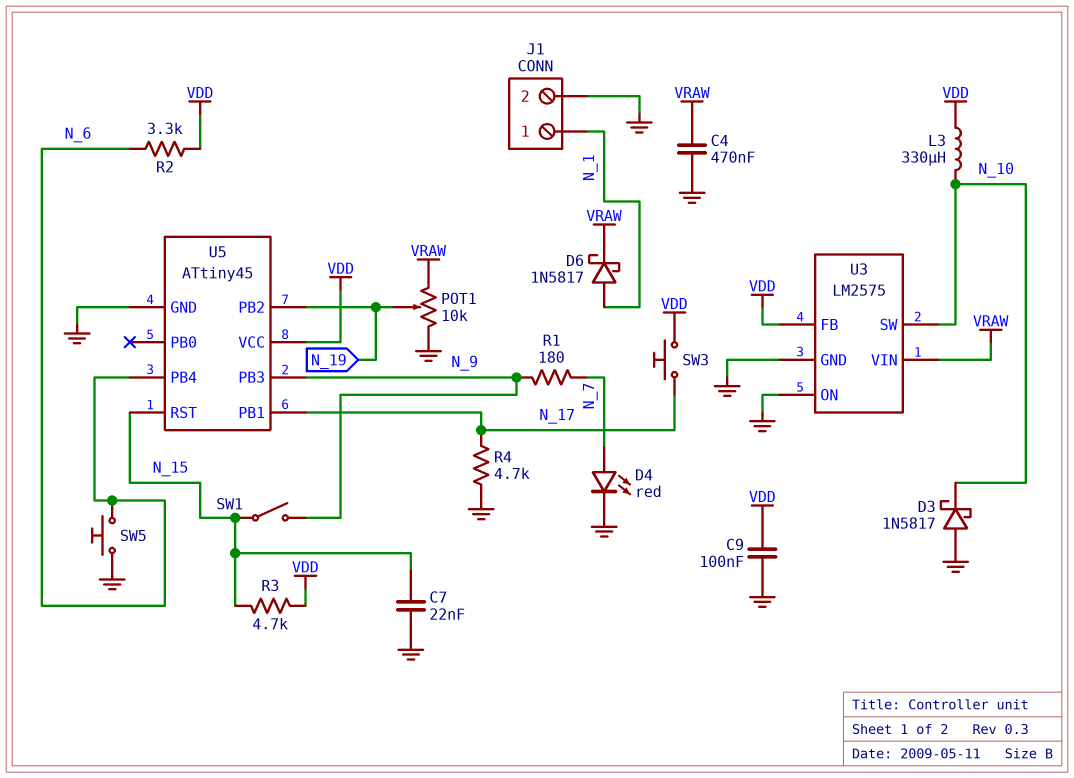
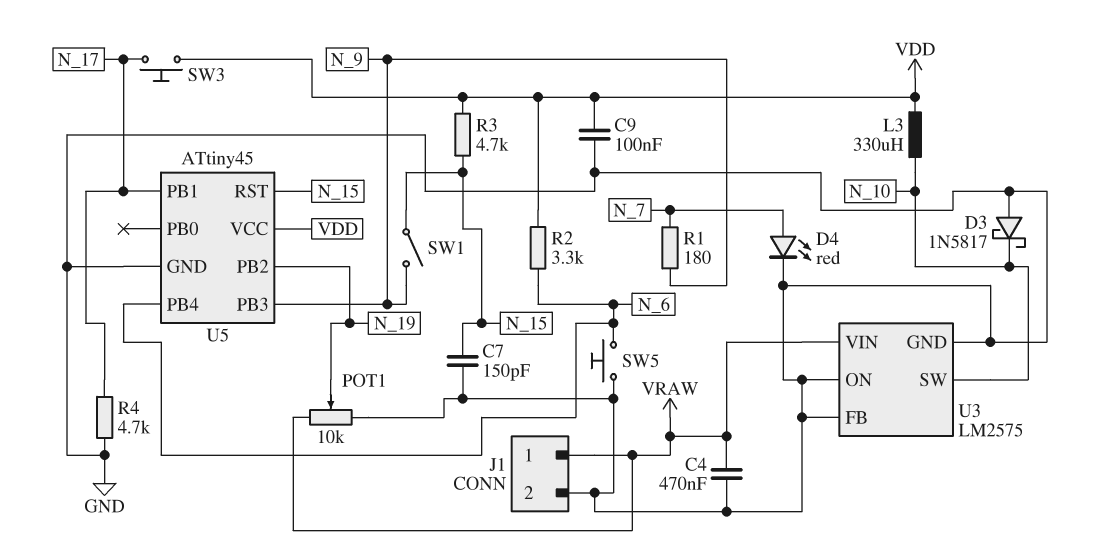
C7: 22nF (GND, N_15) -> 150pF (GND, N_15)
D6: schottky 1N5817 (A N_1, K VRAW) -> none
J1 pin 1: N_1 -> VRAW
U3 pin FB: VDD -> GND

